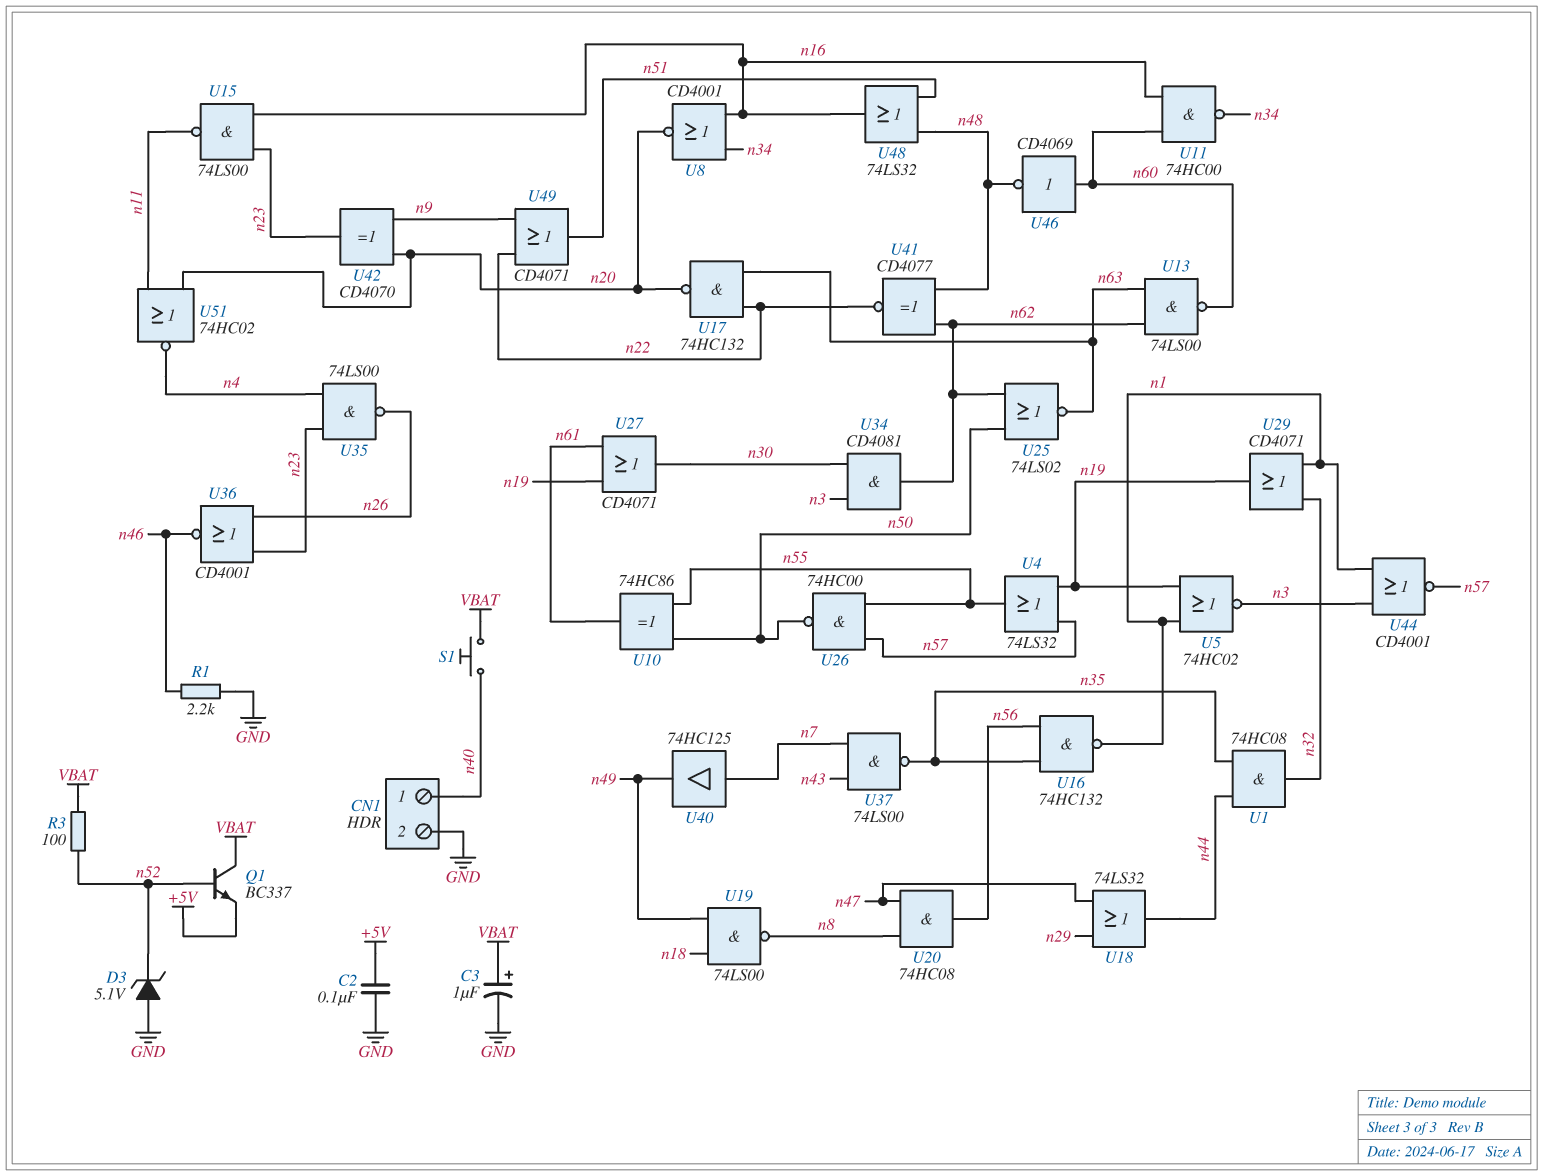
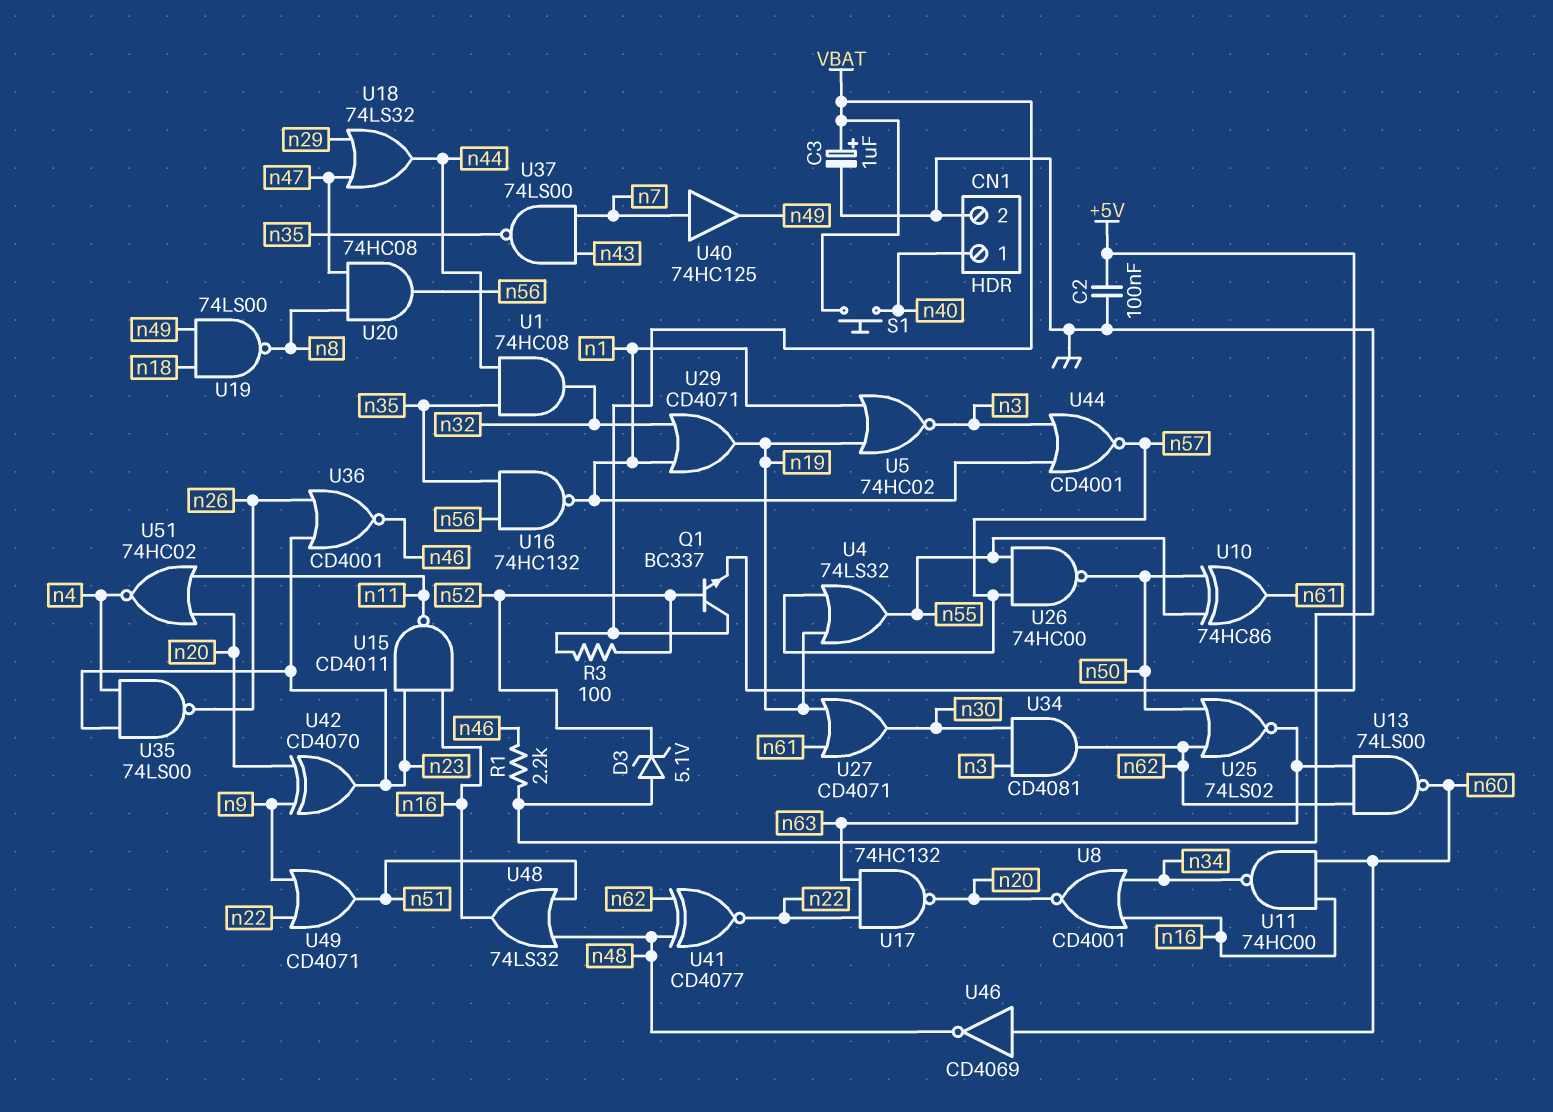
U15: NAND 74LS00 (in n16, in n23, out n11) -> NAND CD4011 (in n16, in n23, out n11)

